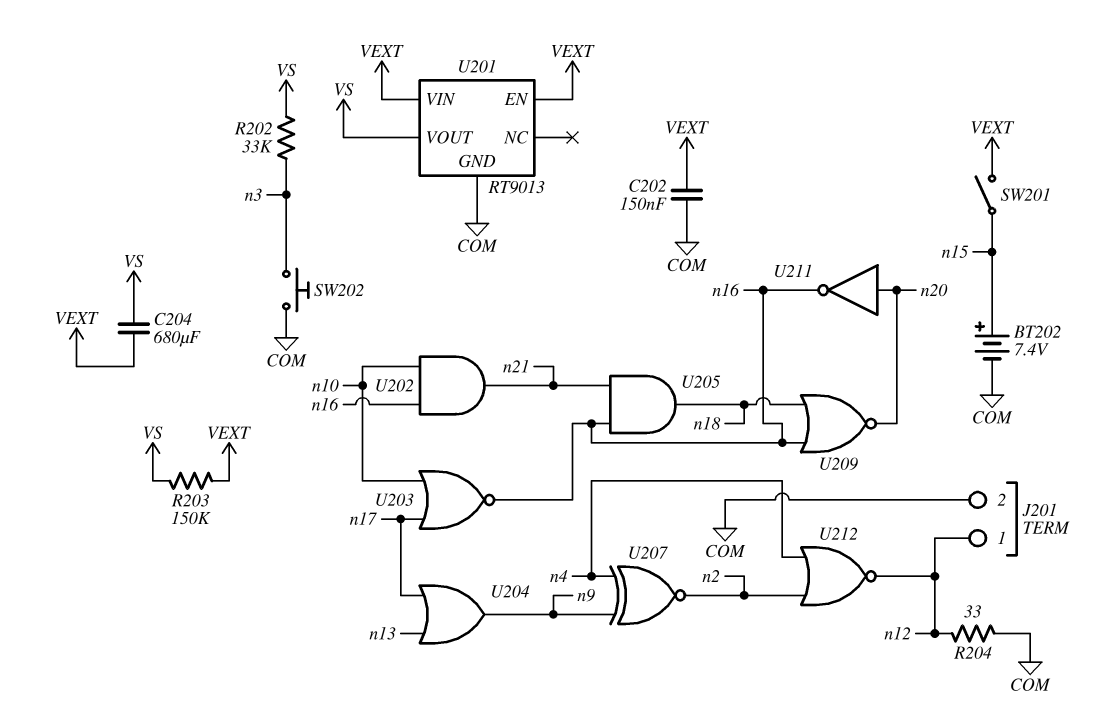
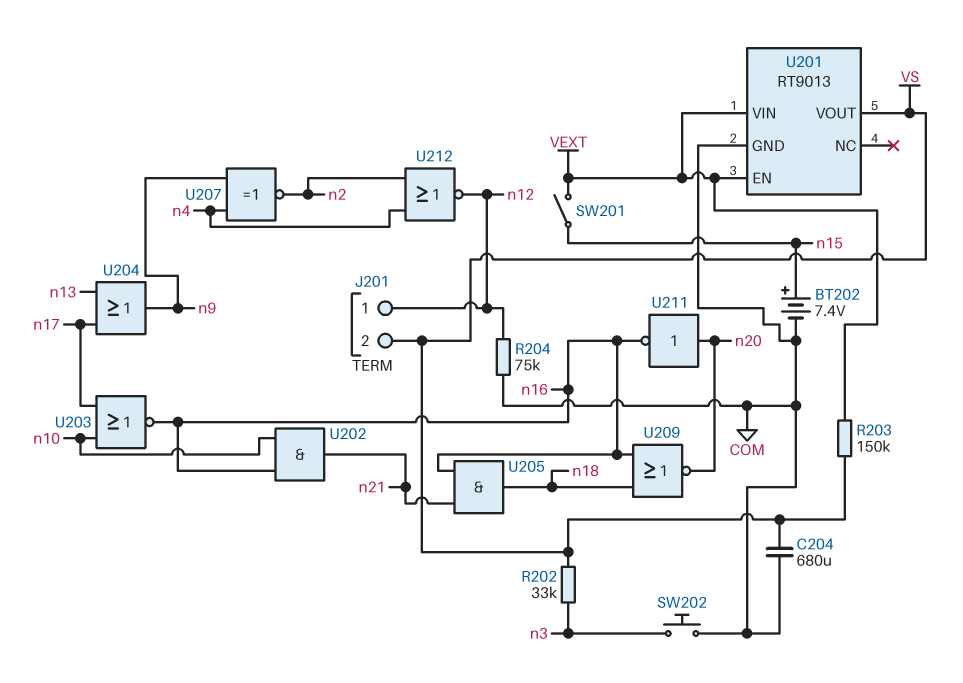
C202: 150nF (COM, VEXT) -> none
C204: 680uF (VEXT, VS) -> 680uF (COM, VS)
J201 pin 2: COM -> VS
R204: 33 (COM, n12) -> 75k (COM, n12)

